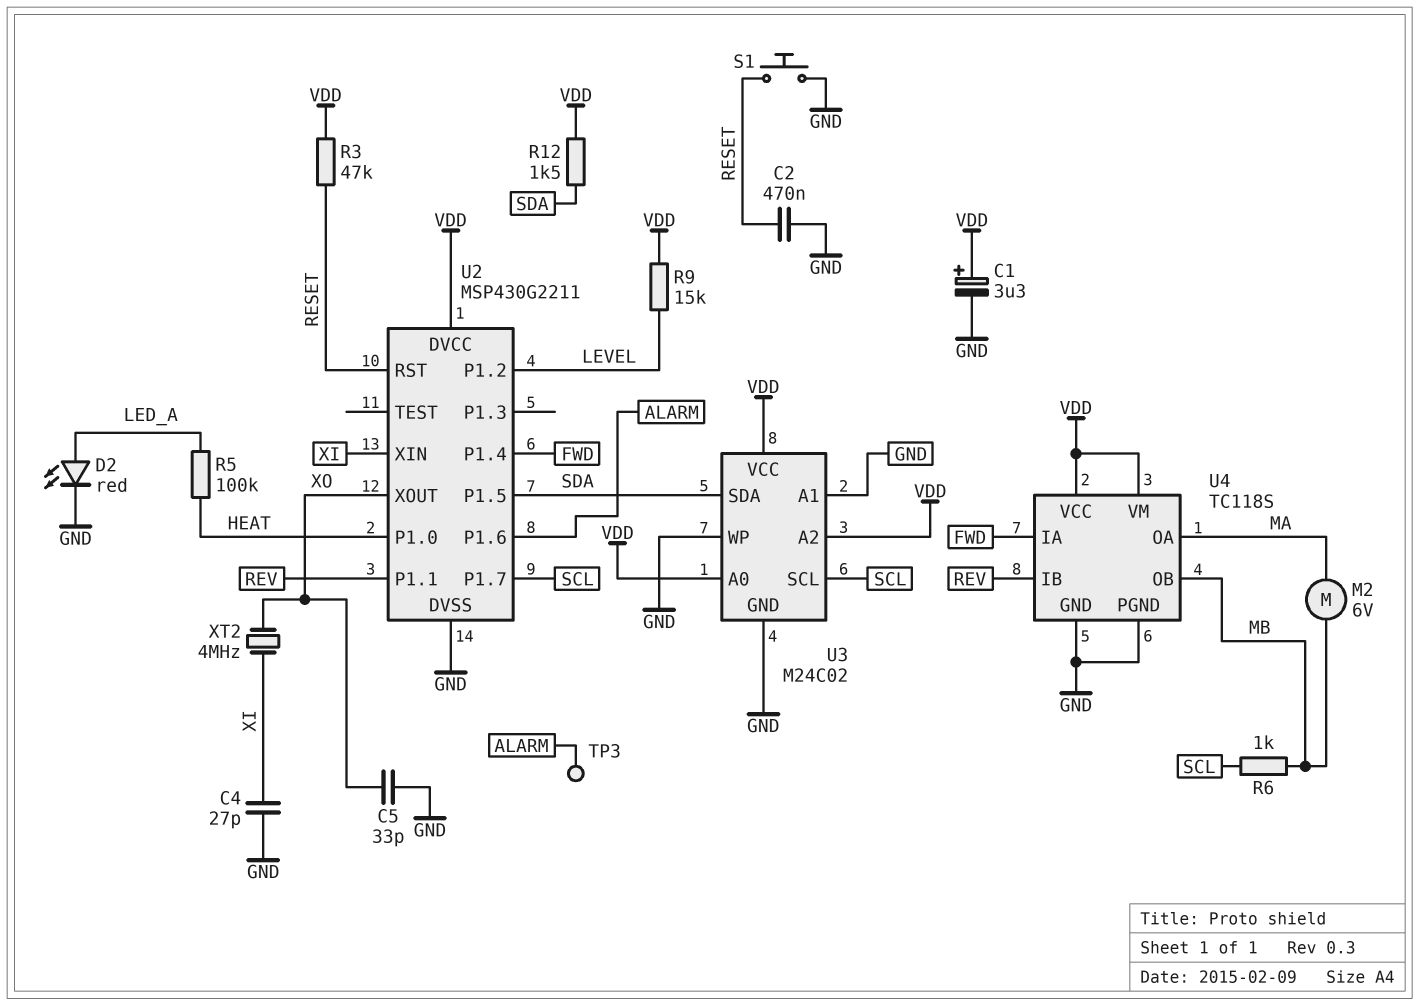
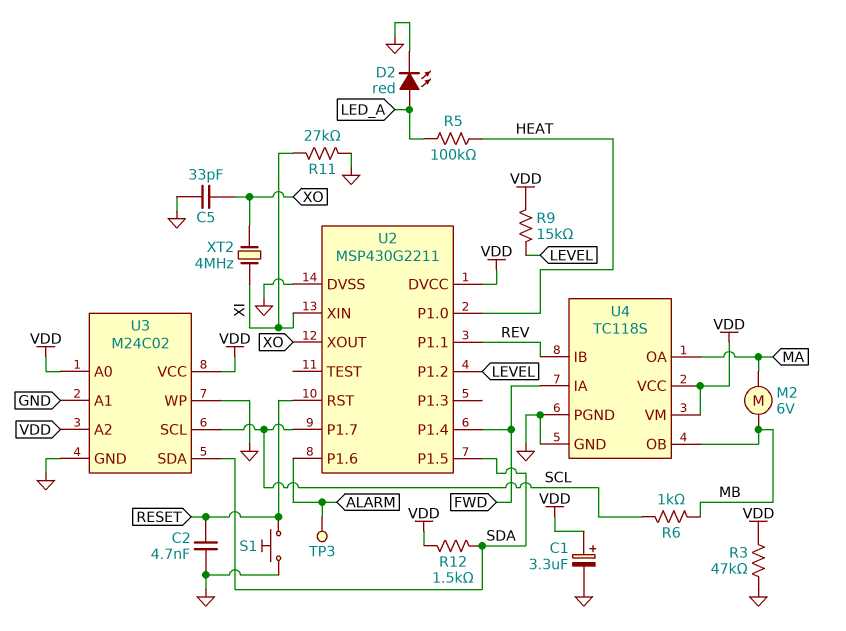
C2: 470nF (GND, RESET) -> 4.7nF (GND, RESET)
C4: 27pF (GND, XI) -> none
R3: 47k (RESET, VDD) -> 47k (GND, VDD)
R11: none -> 27k (GND, XI)

